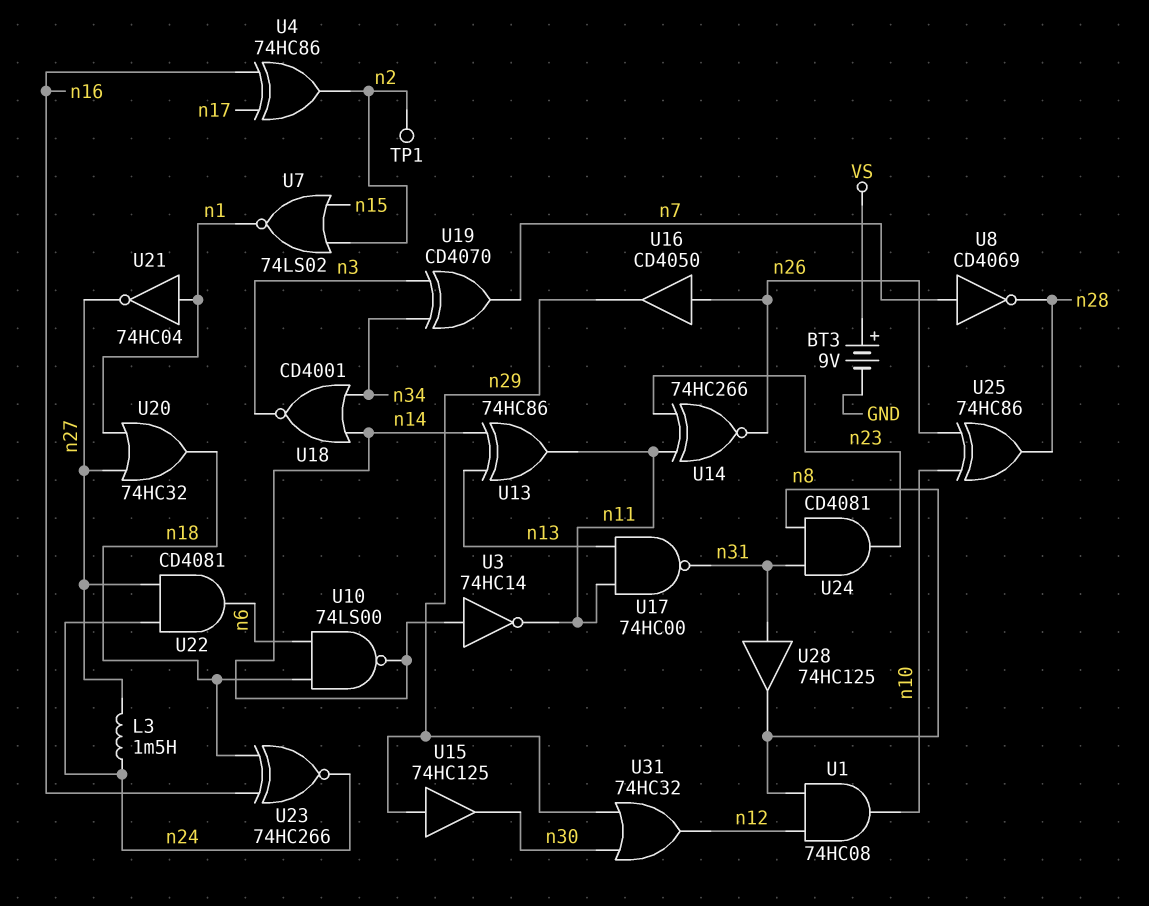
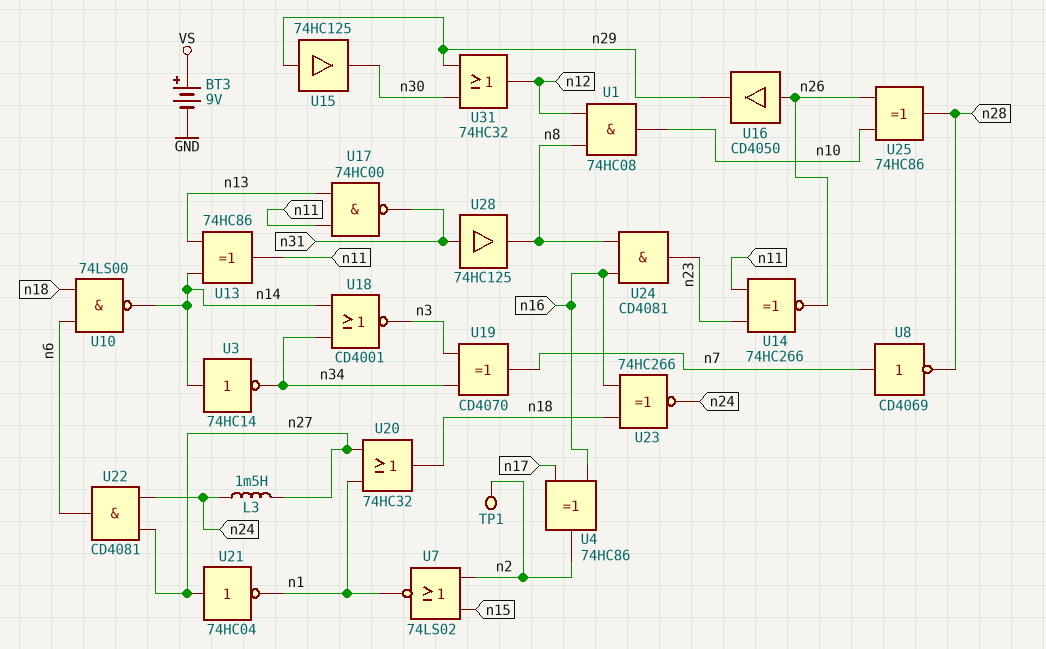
U3: NOT 74HC14 (in n14, out n11) -> NOT 74HC14 (in n14, out n34)
U21: NOT 74HC04 (in n1, out n27) -> NOT 74HC04 (in n27, out n1)
U24: AND CD4081 (in n8, in n31, out n23) -> AND CD4081 (in n8, in n16, out n23)

